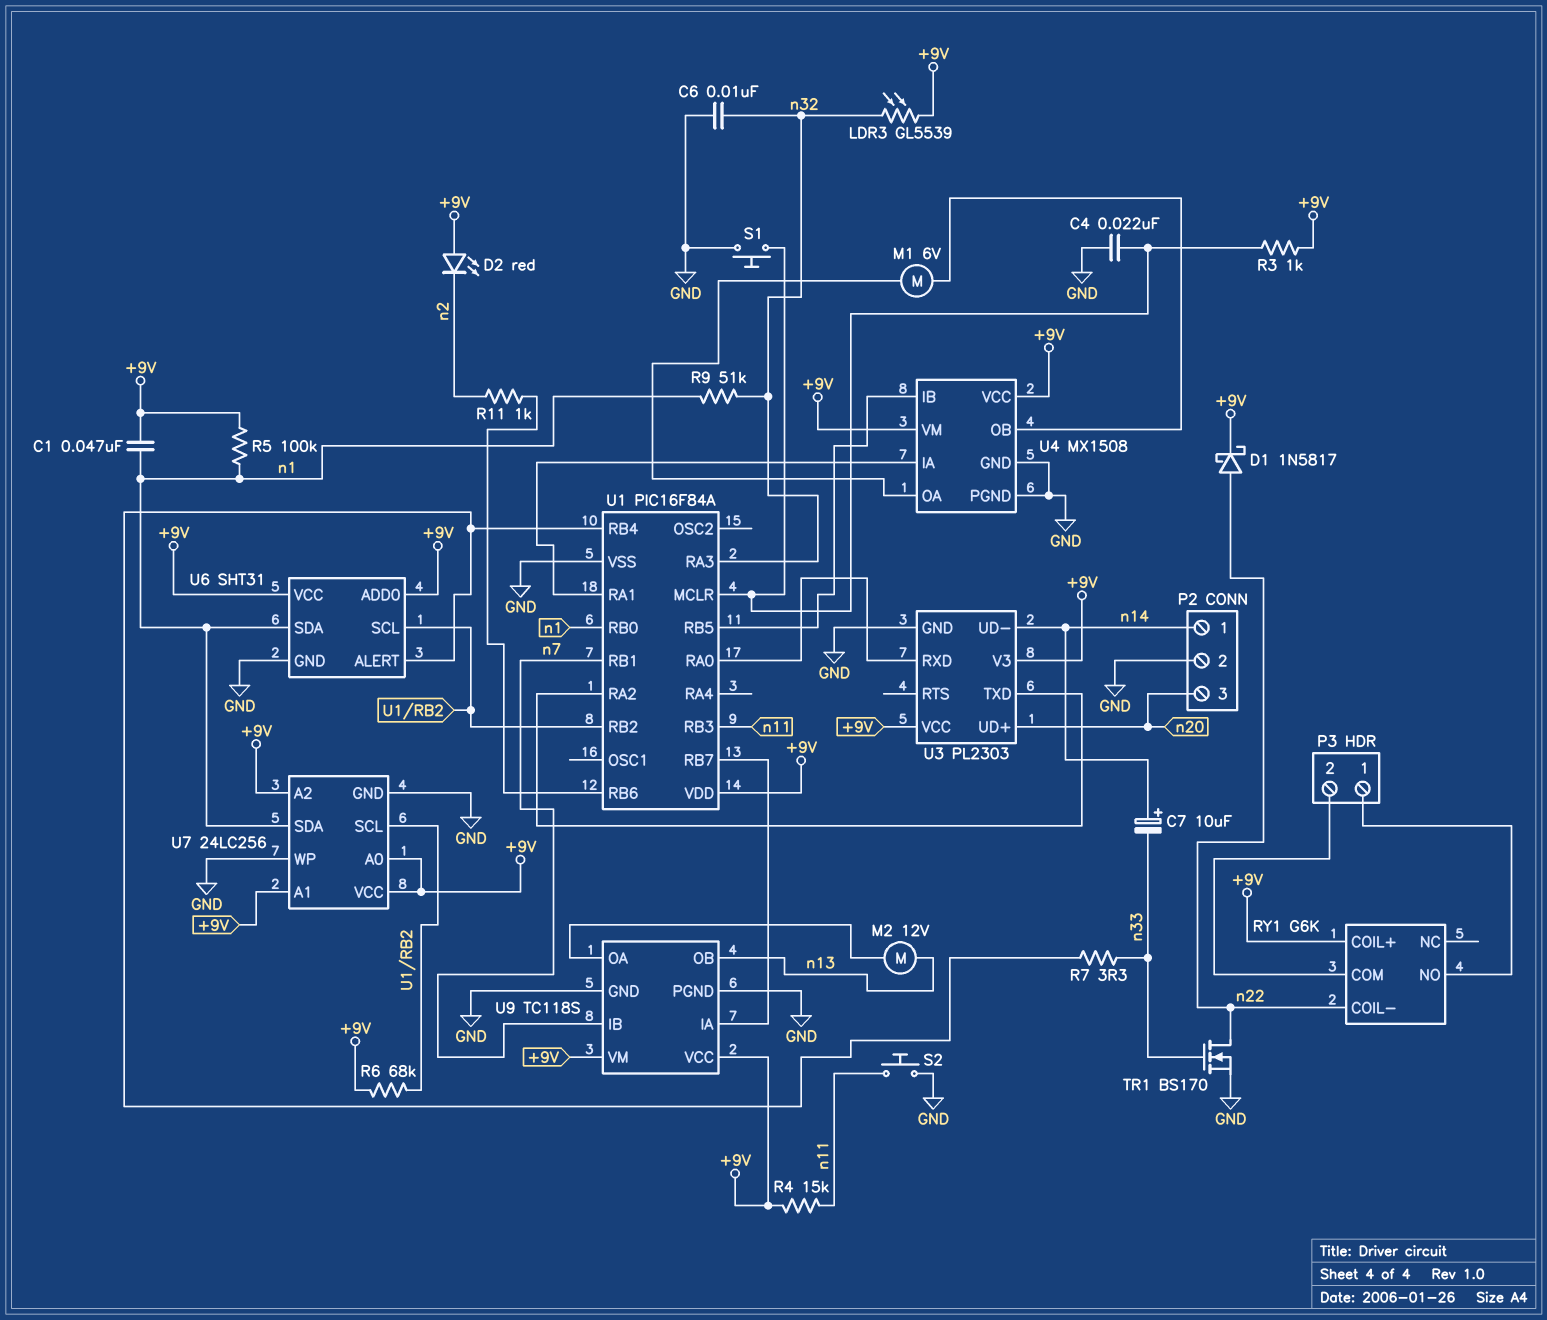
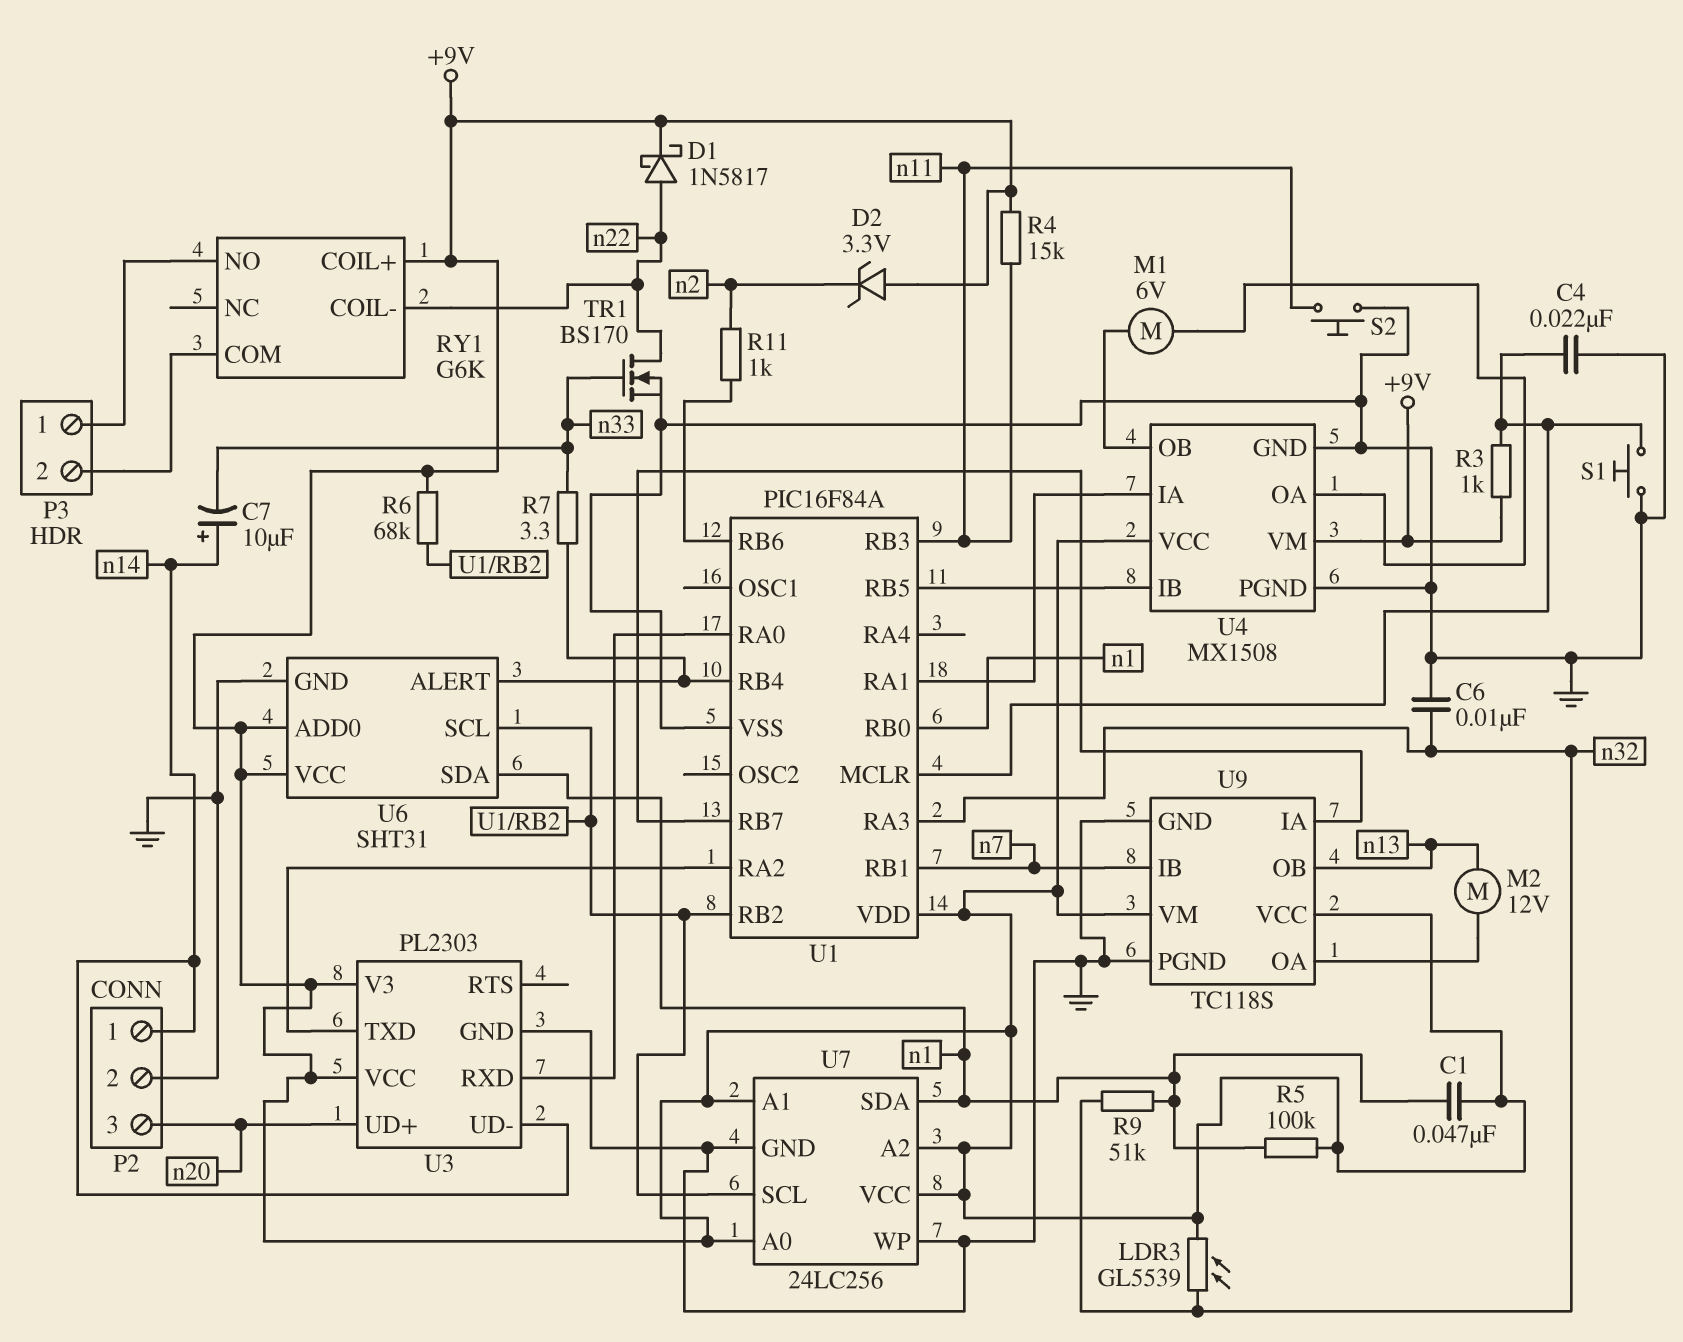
D2: LED red (A +9V, K n2) -> zener 3.3V (A +9V, K n2)

